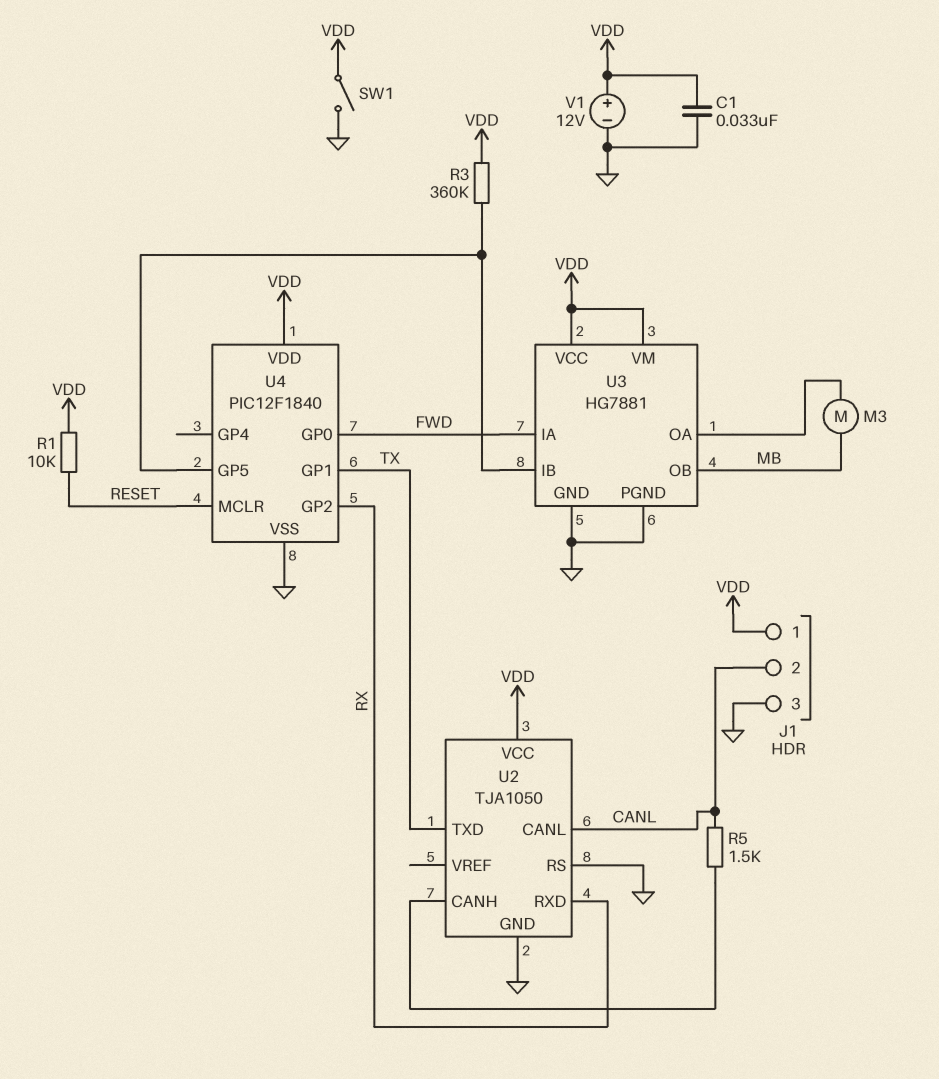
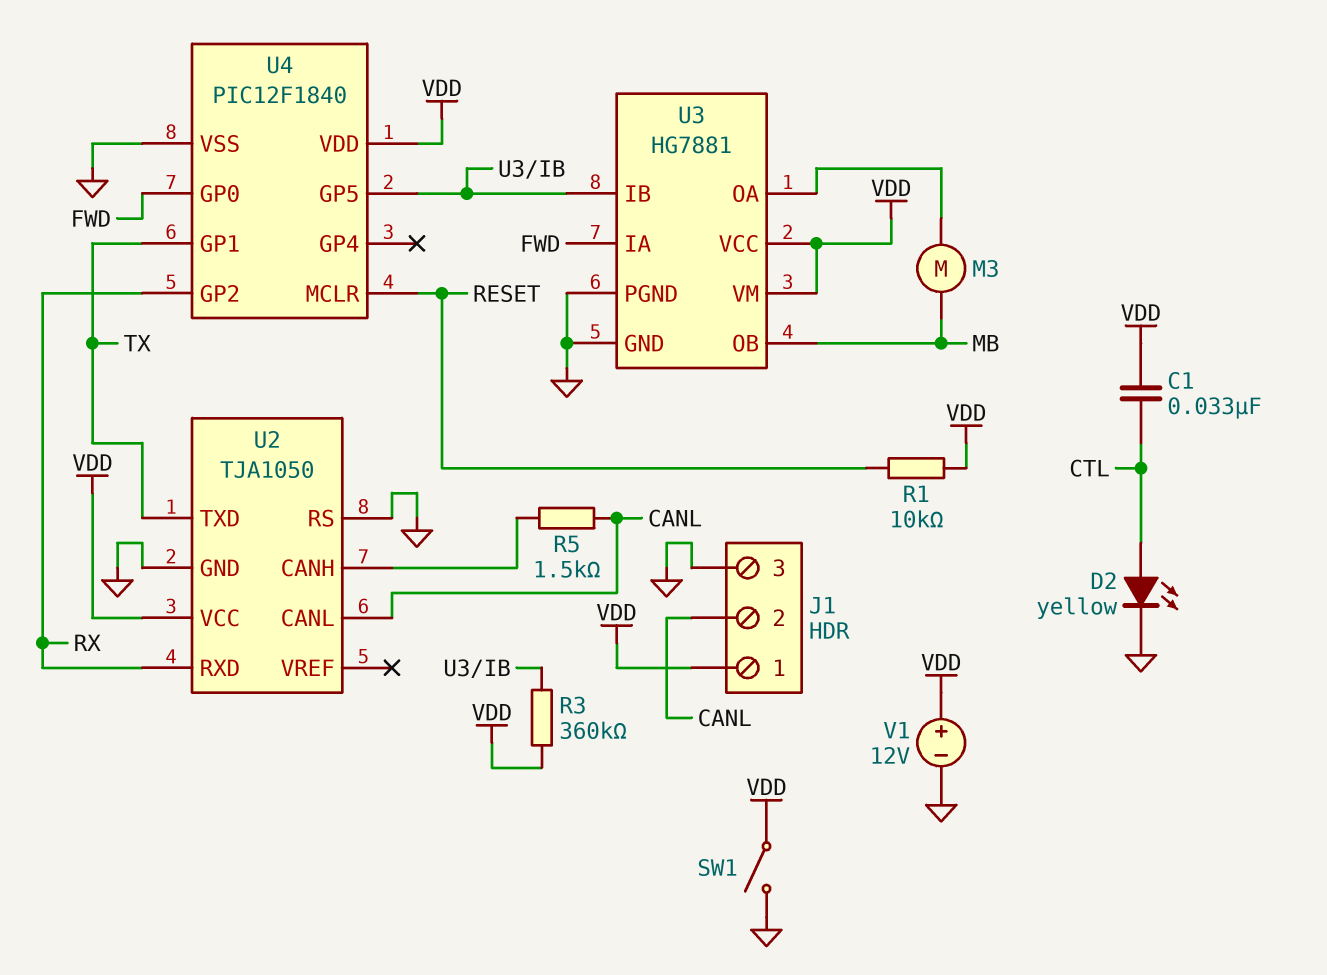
C1: 33nF (GND, VDD) -> 33nF (CTL, VDD)
D2: none -> LED yellow (A CTL, K GND)

